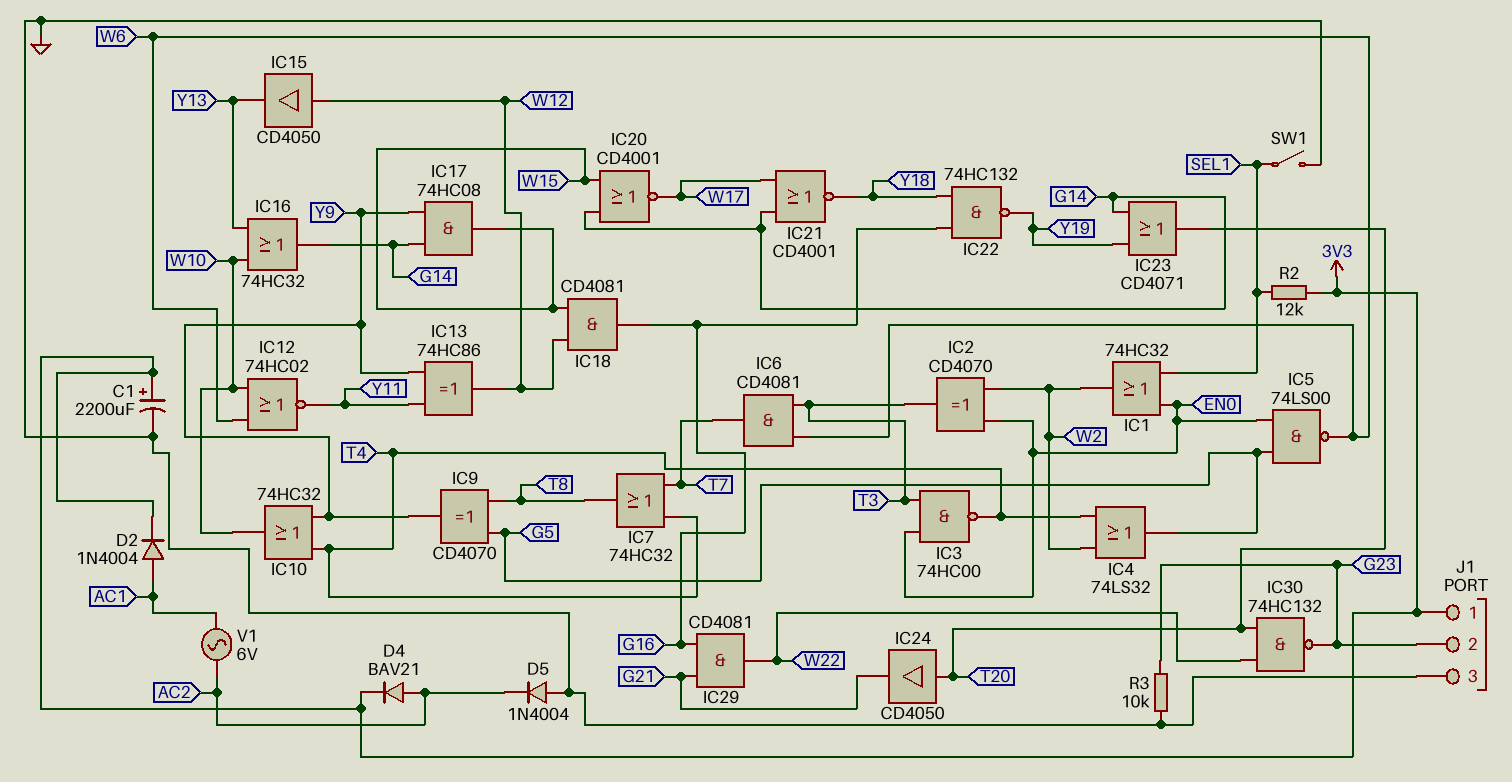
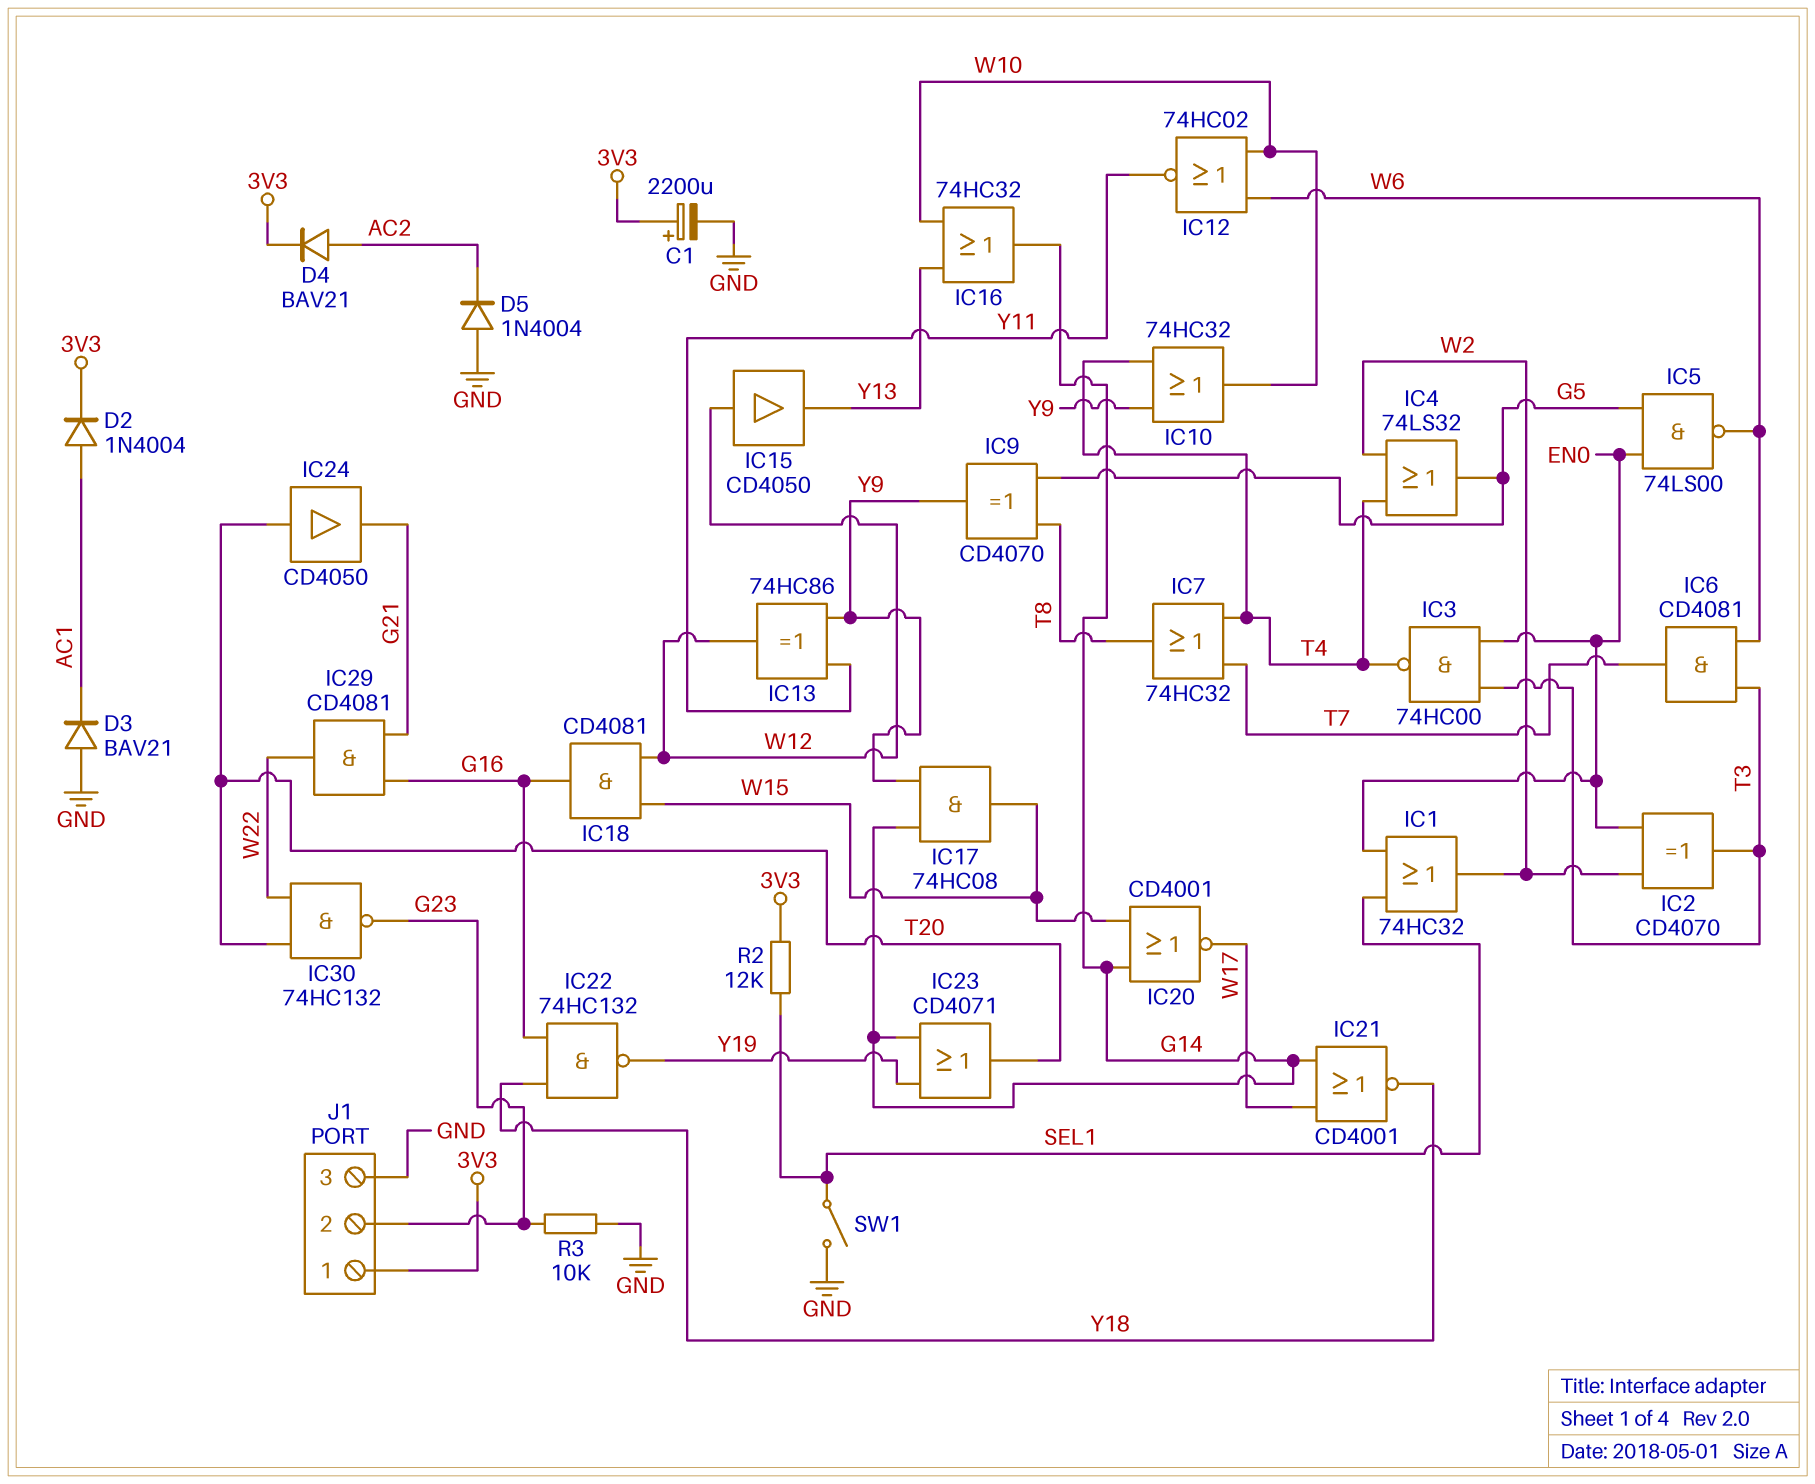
D3: none -> diode BAV21 (A GND, K AC1)
V1: AC 6V (AC1, AC2) -> none

